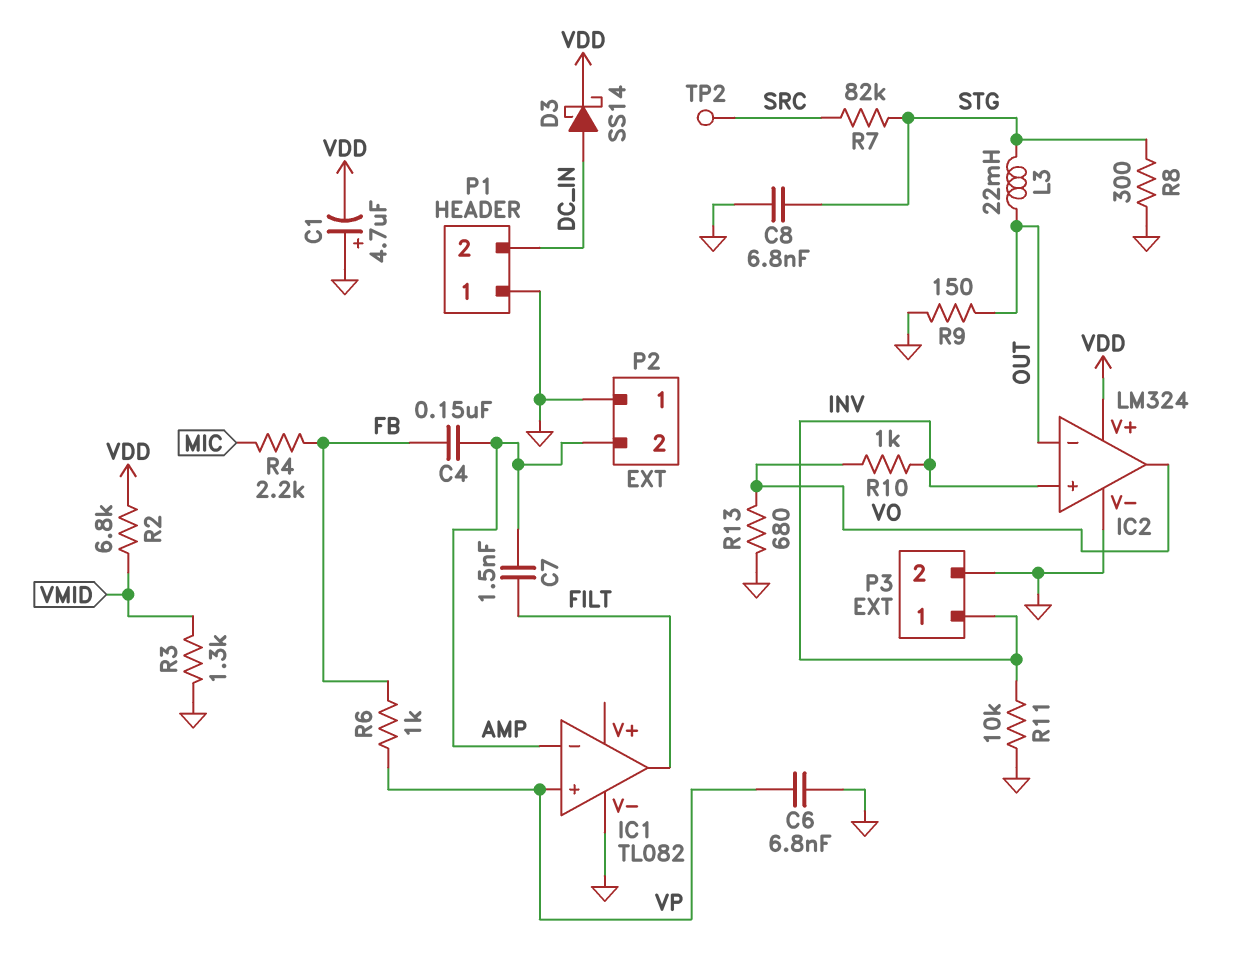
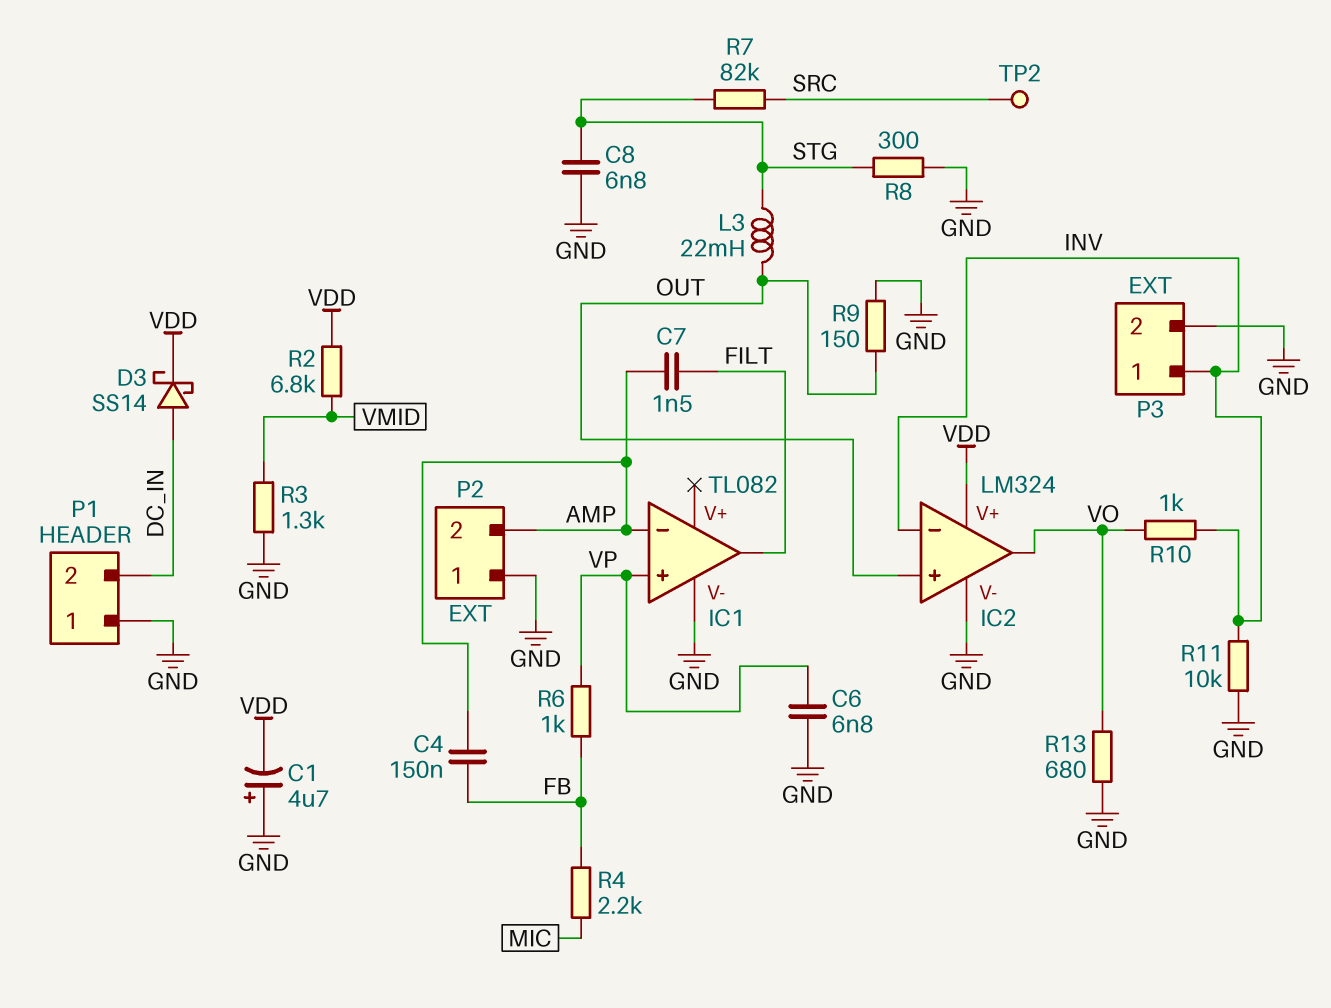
IC2 pin in+: INV -> OUT
IC2 pin in-: OUT -> INV

